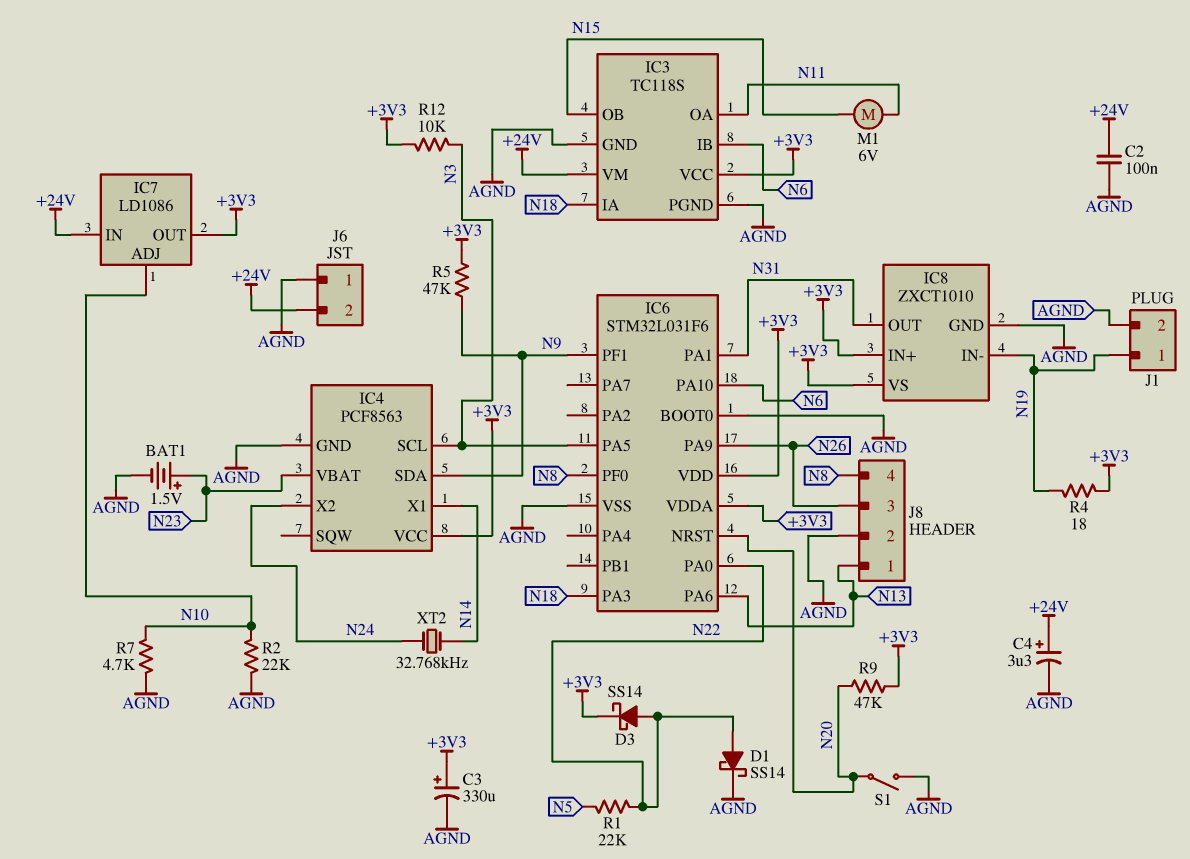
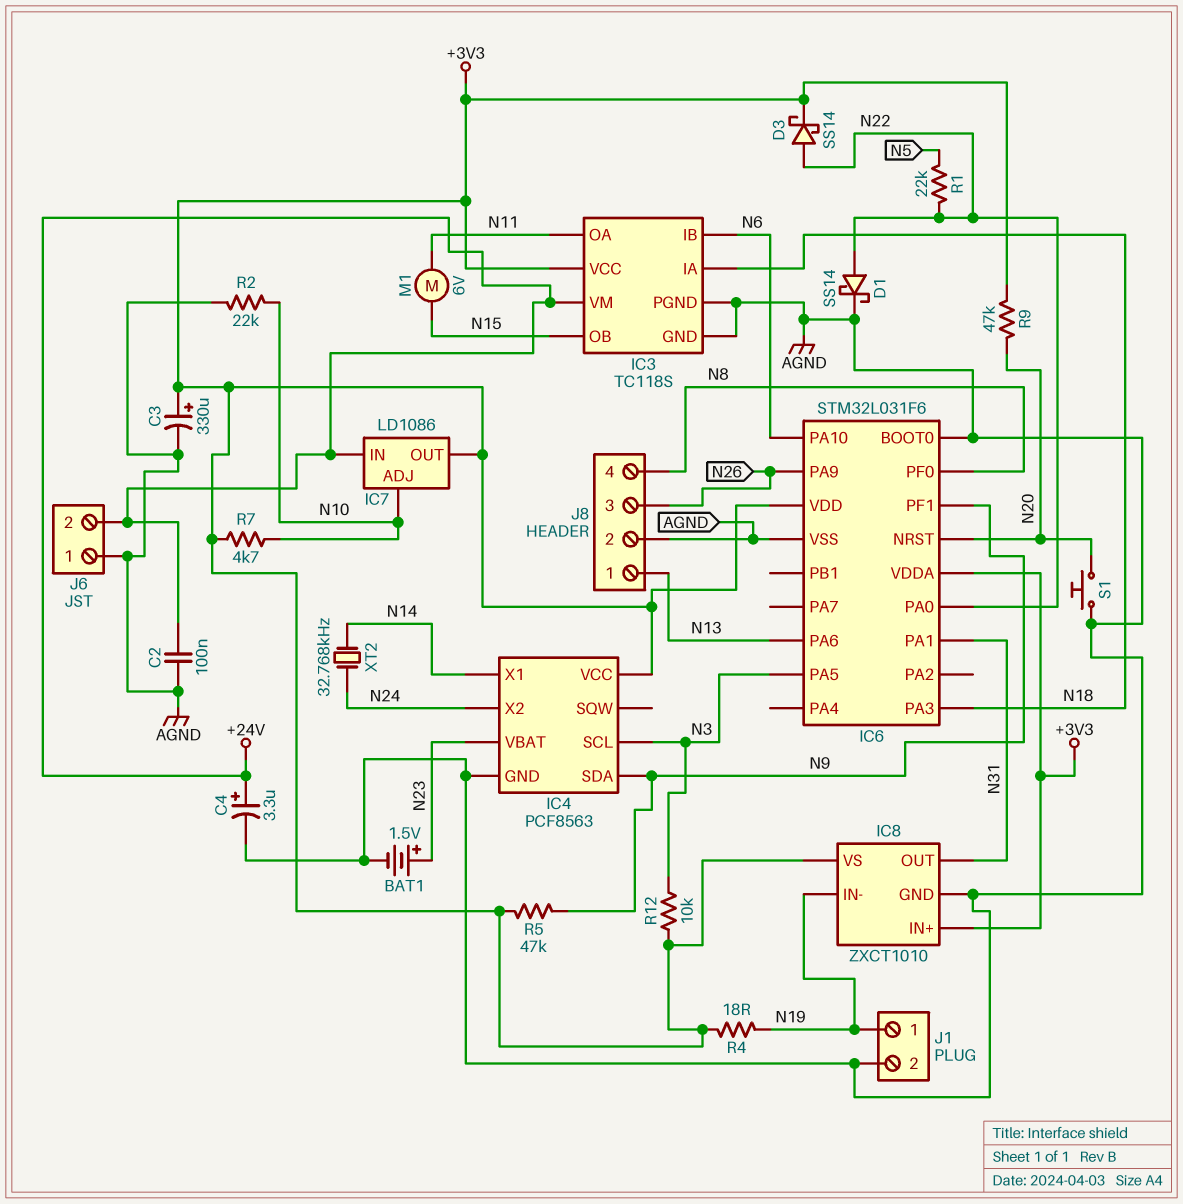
R7: 4.7k (AGND, N10) -> 4.7k (+3V3, N10)
S1: switch (AGND, N20) -> button (AGND, N20)

